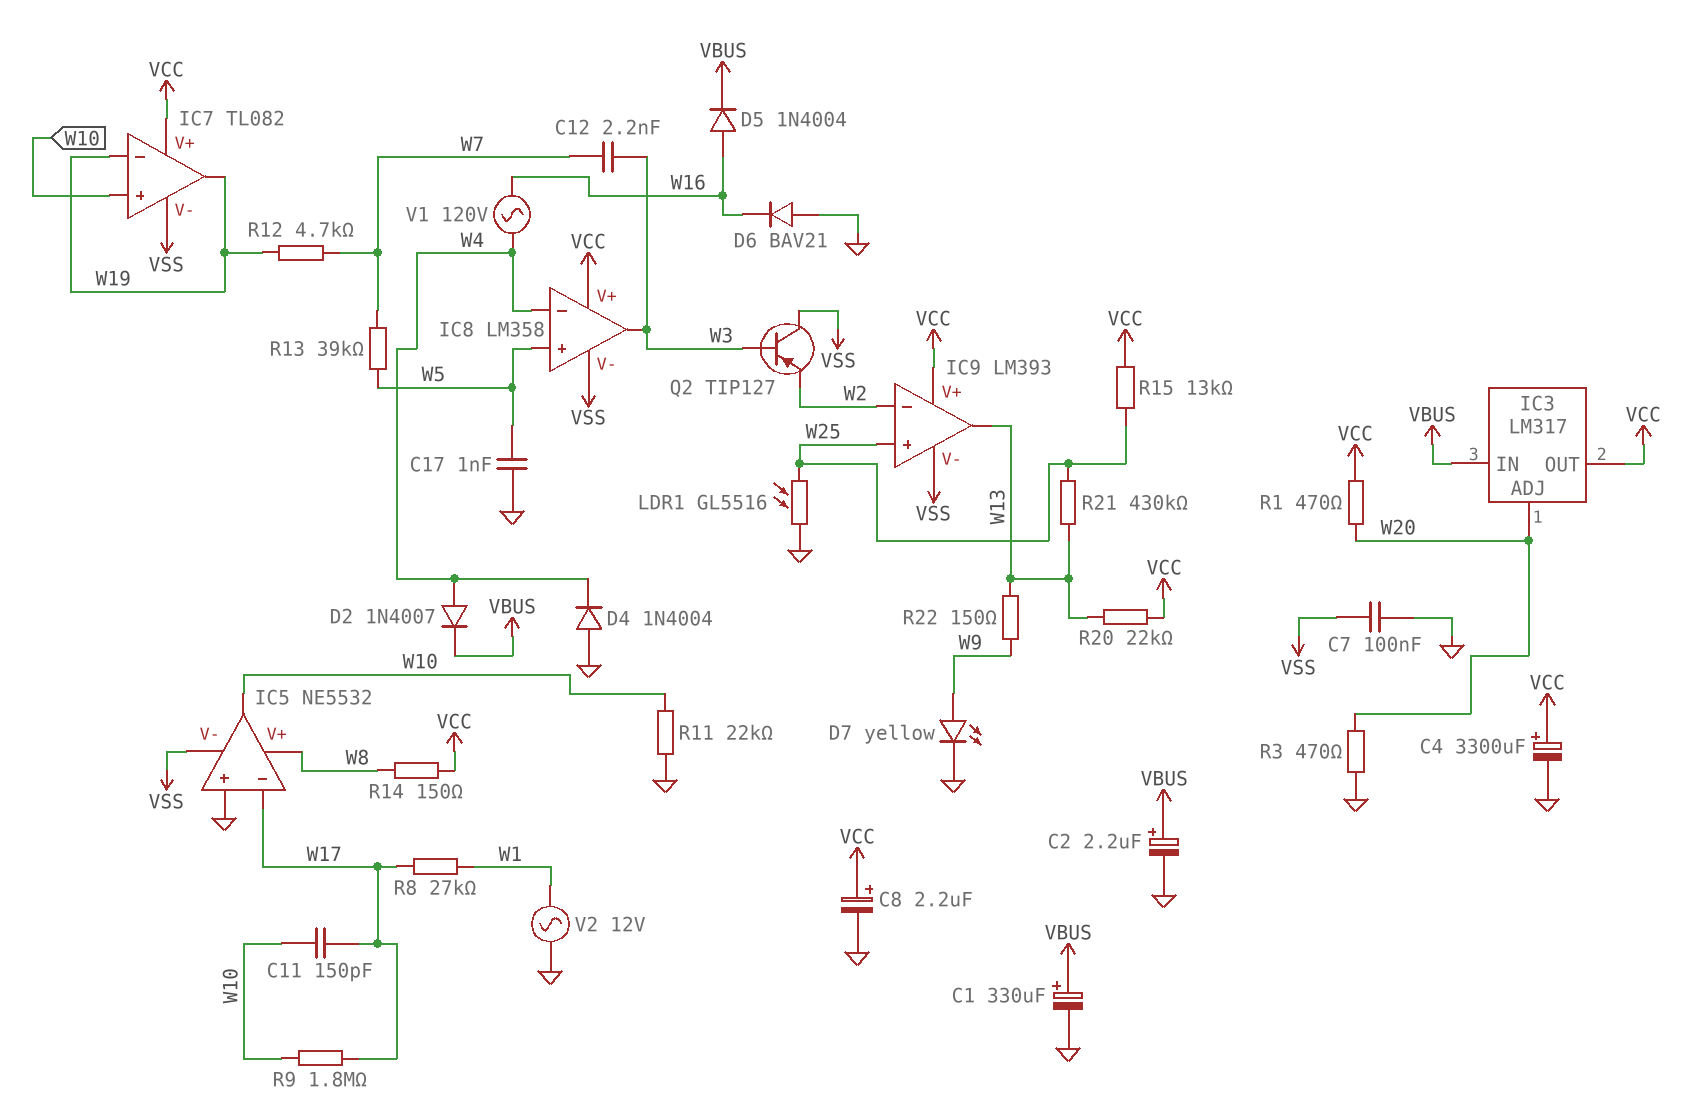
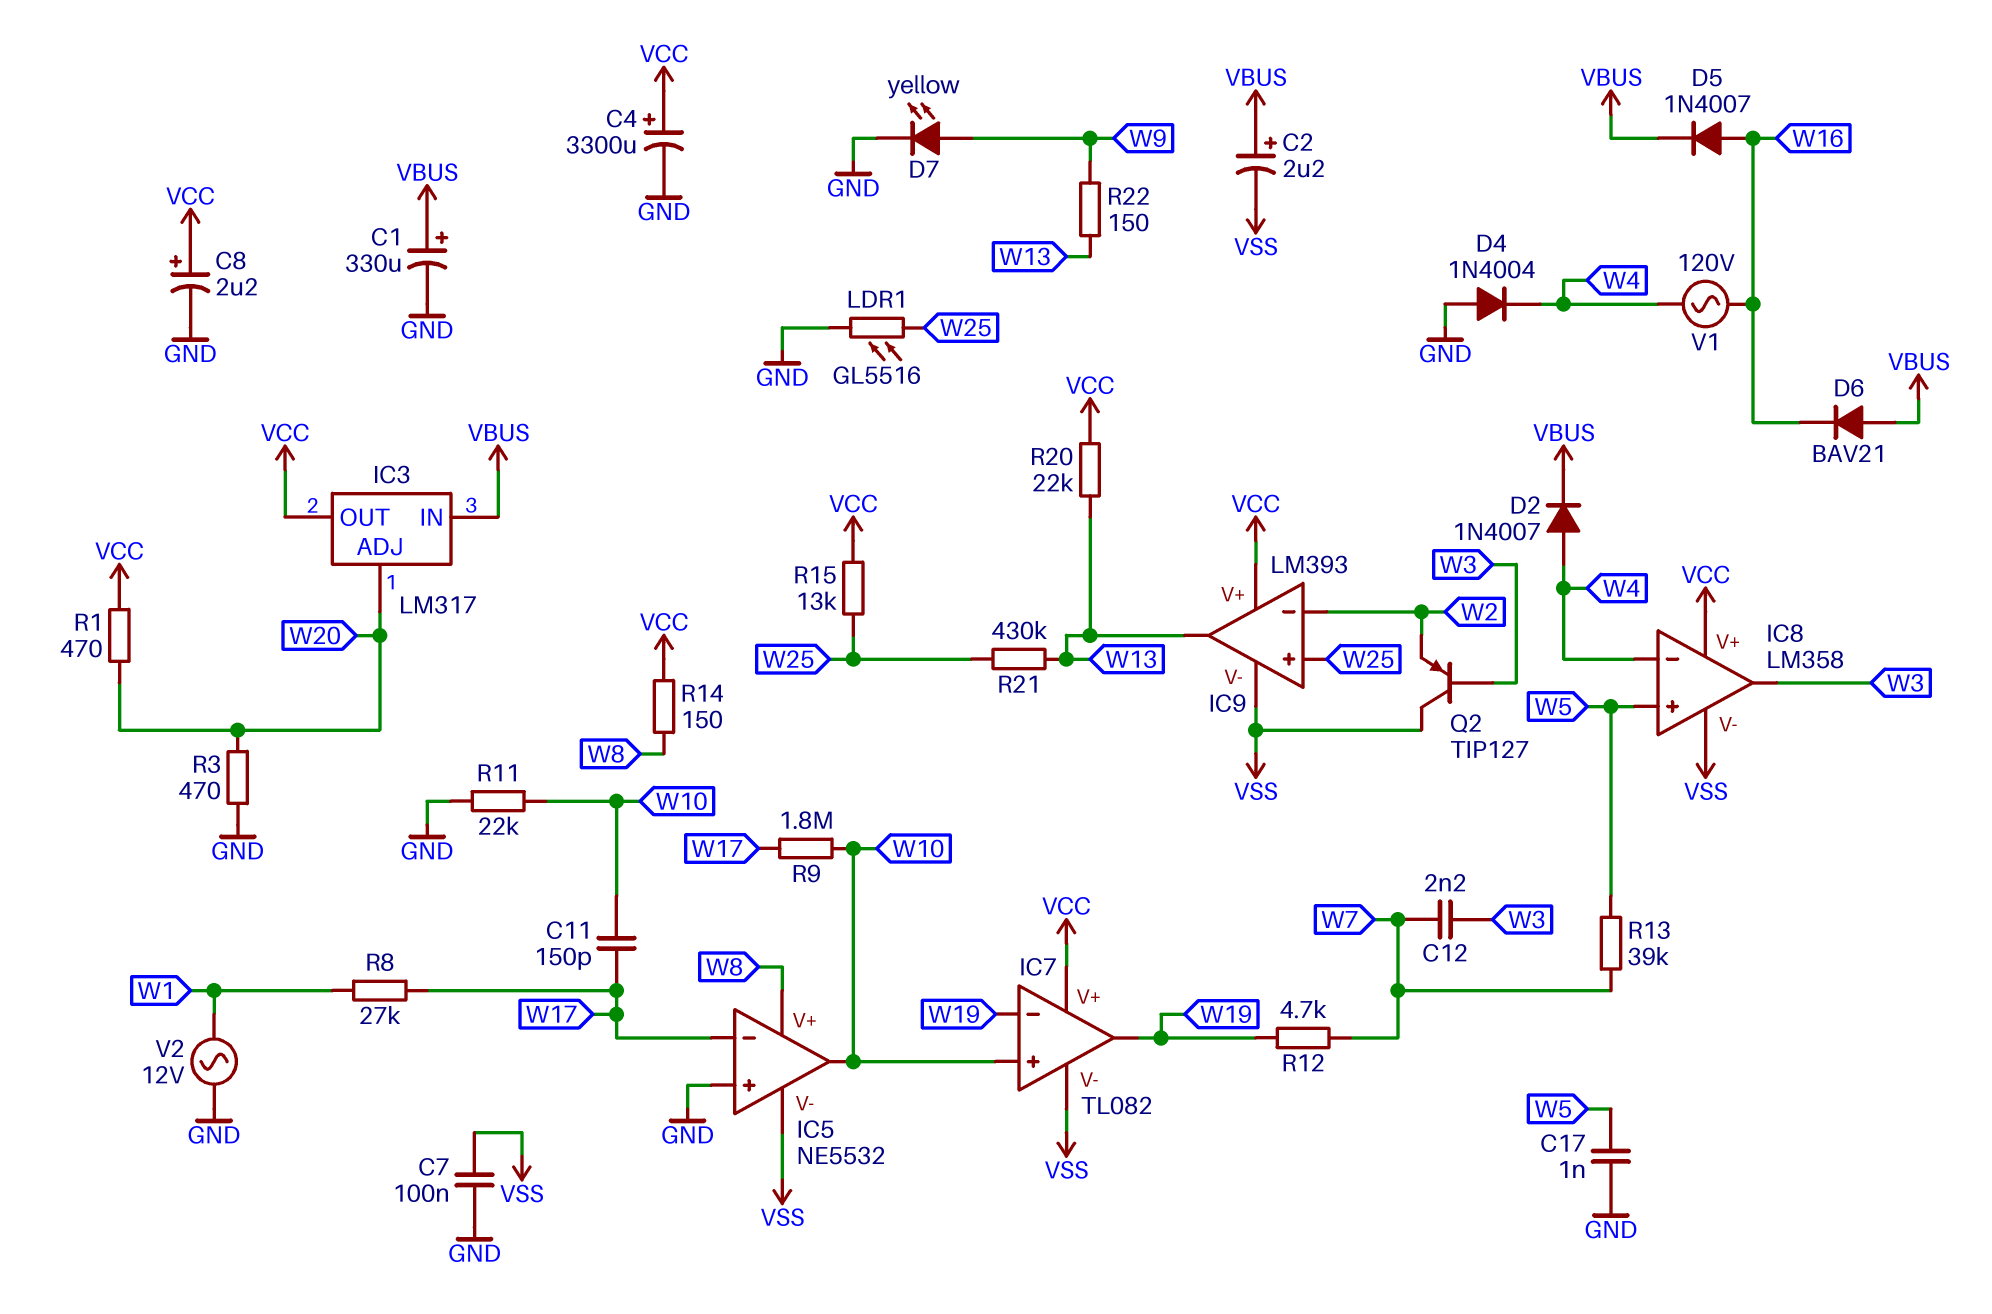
C2: 2.2uF (plus VBUS, minus GND) -> 2.2uF (plus VBUS, minus VSS)
D5: diode 1N4004 (A W16, K VBUS) -> diode 1N4007 (A W16, K VBUS)
D6: diode BAV21 (A GND, K W16) -> diode BAV21 (A VBUS, K W16)

